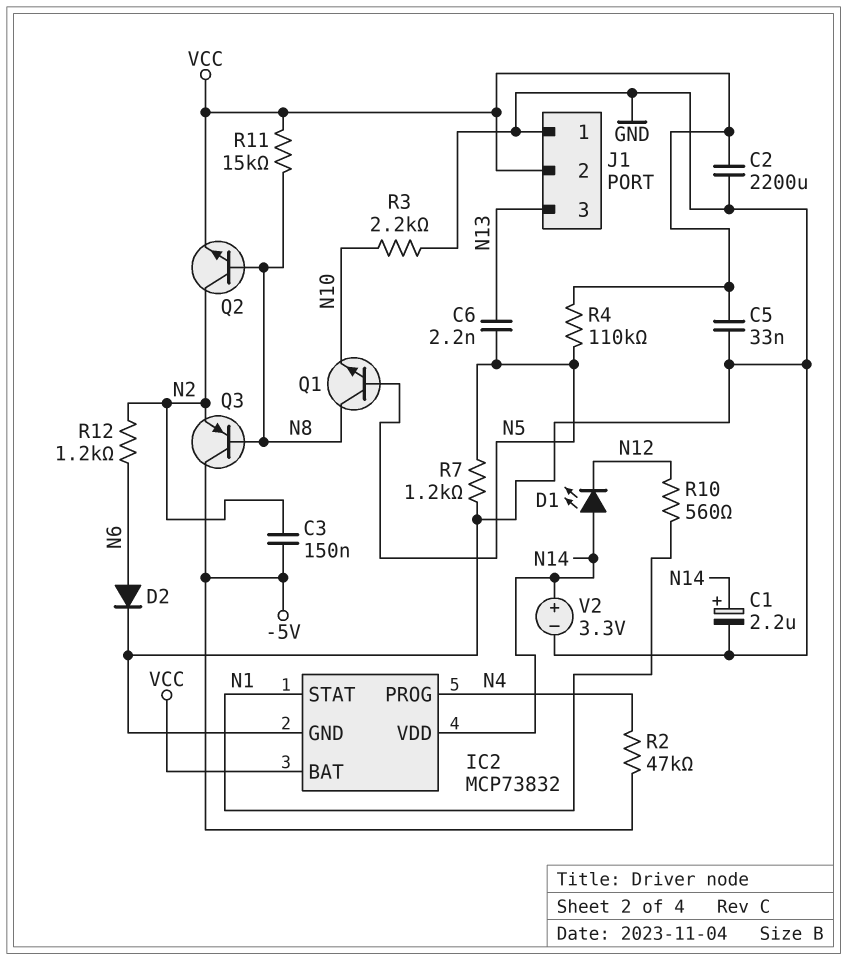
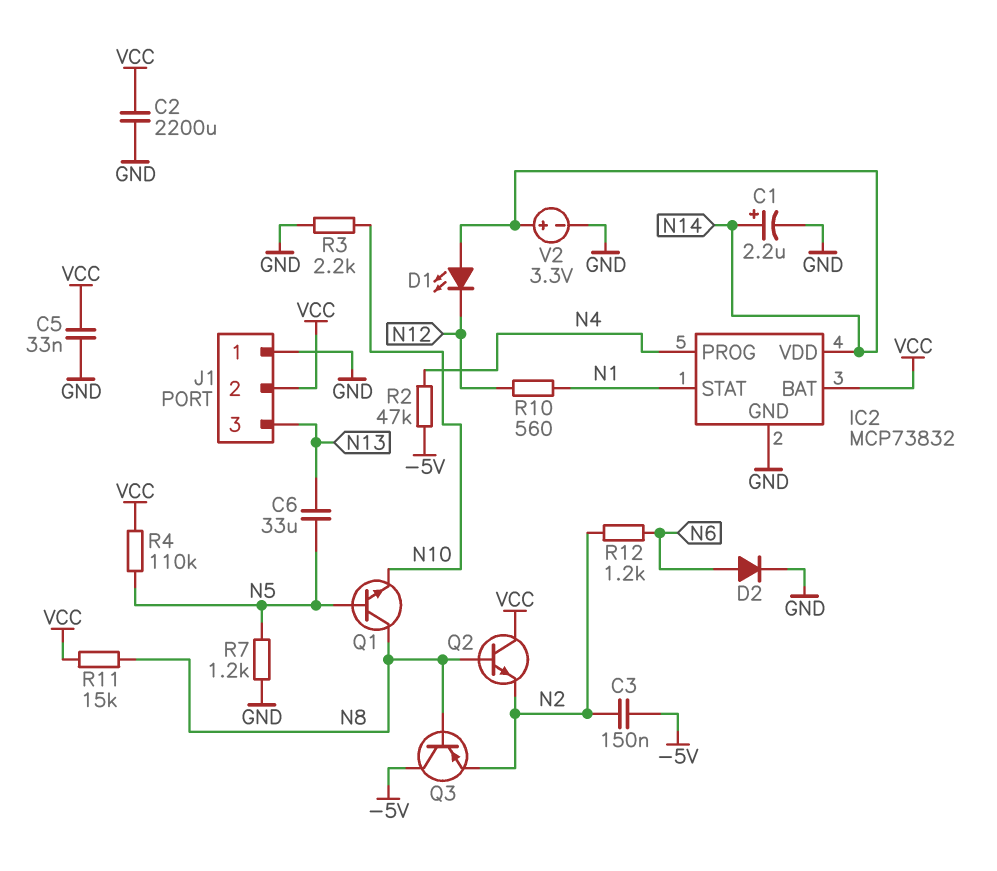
C6: 2.2nF (N5, N13) -> 33uF (N5, N13)
Q2: NPN (B N8, C N2, E VCC) -> NPN (B N8, C VCC, E N2)

